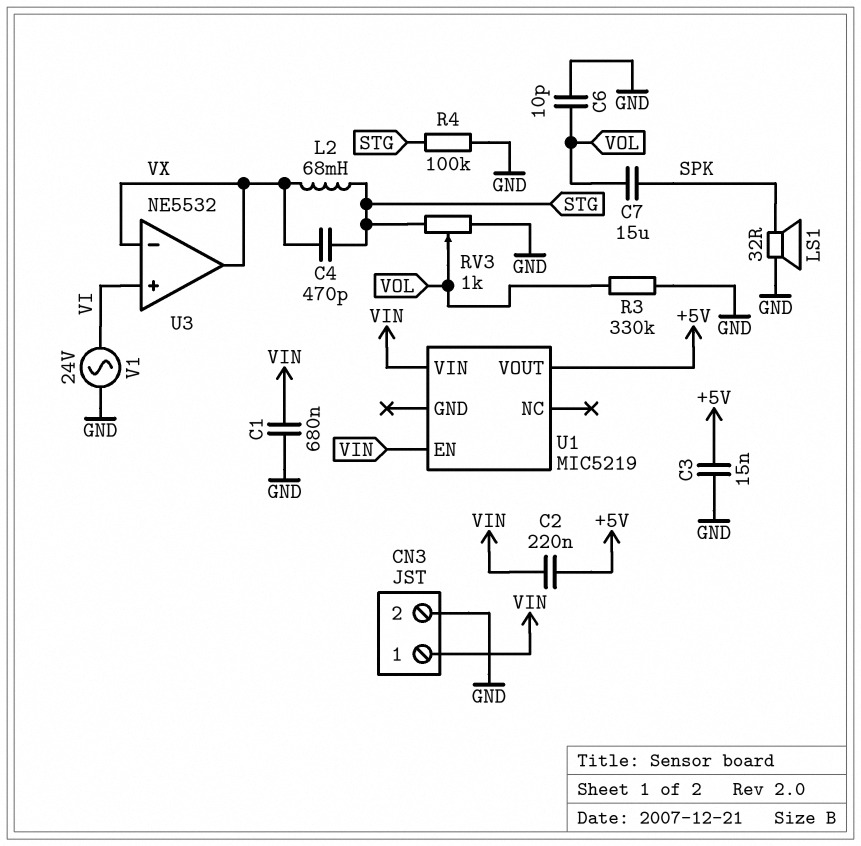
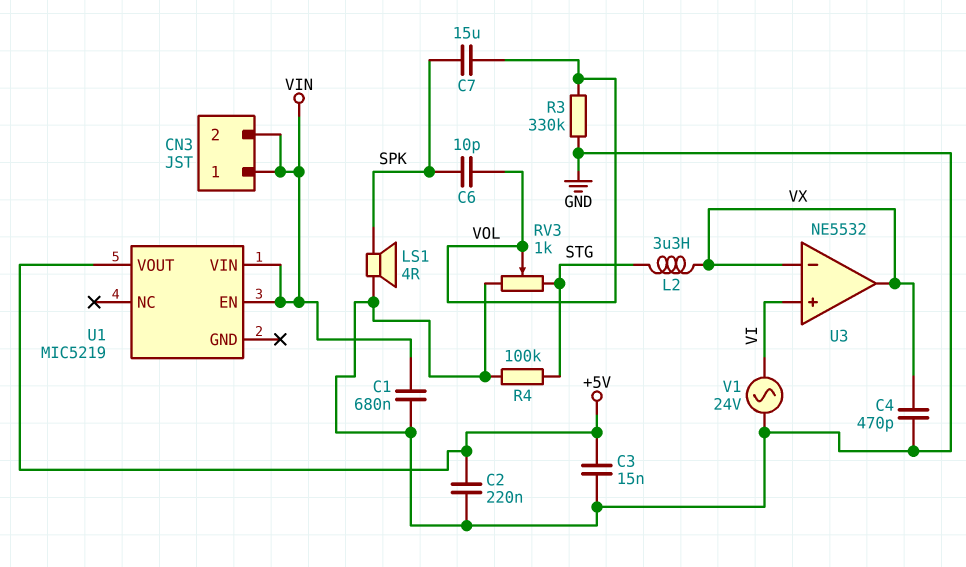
C2: 220nF (+5V, VIN) -> 220nF (+5V, GND)
C4: 470pF (STG, VX) -> 470pF (GND, VX)
C6: 10pF (GND, VOL) -> 10pF (SPK, VOL)
CN3 pin 2: GND -> VIN
L2: 68mH (STG, VX) -> 3.3uH (STG, VX)
LS1: speaker 32R (GND, SPK) -> speaker 4R (GND, SPK)

